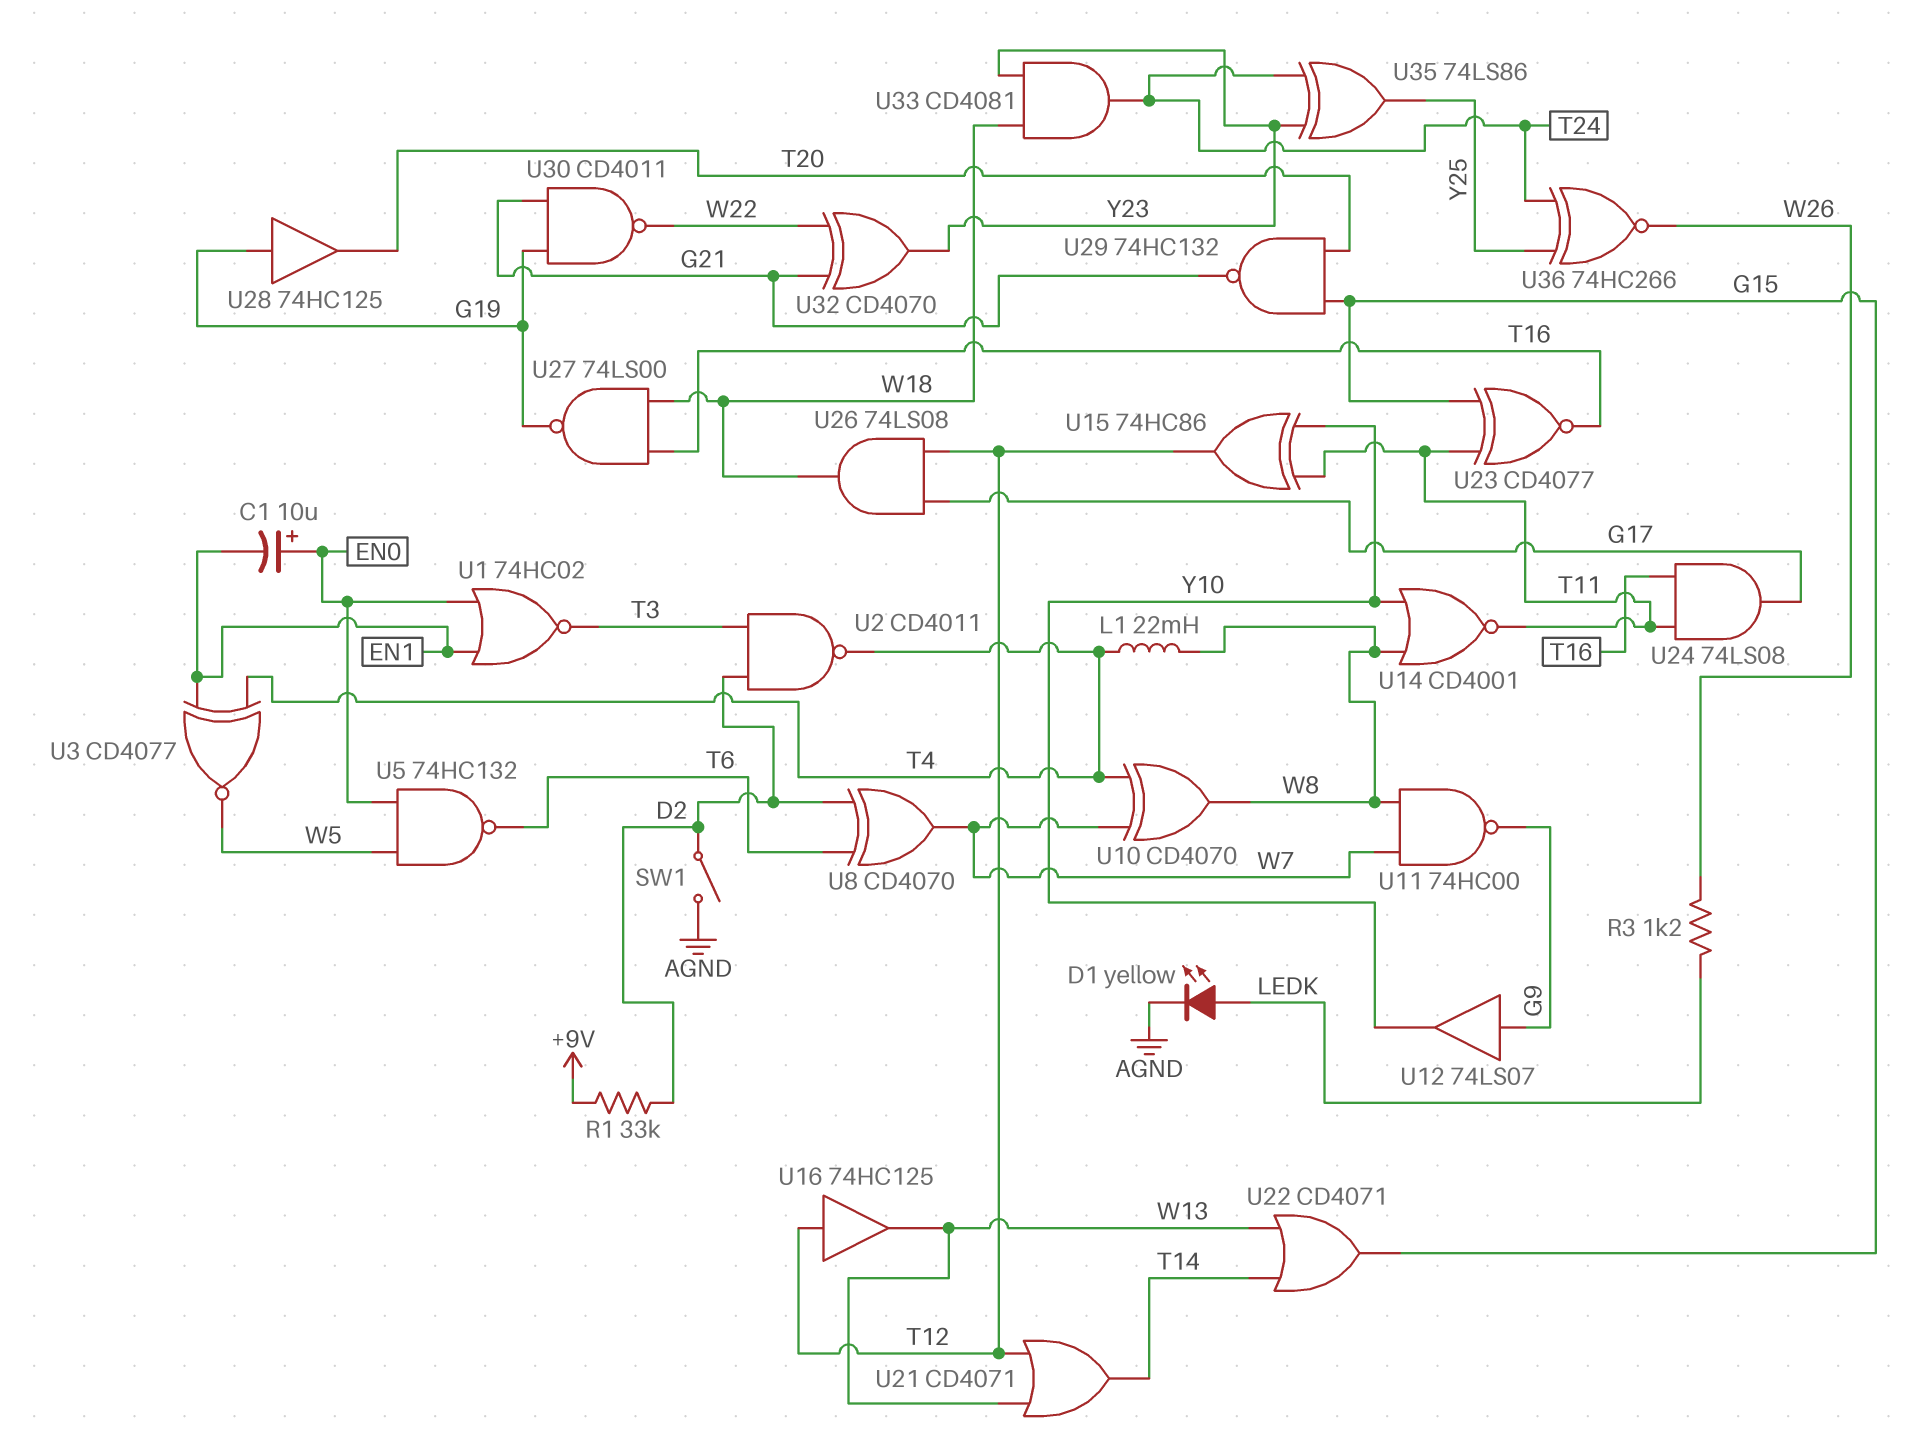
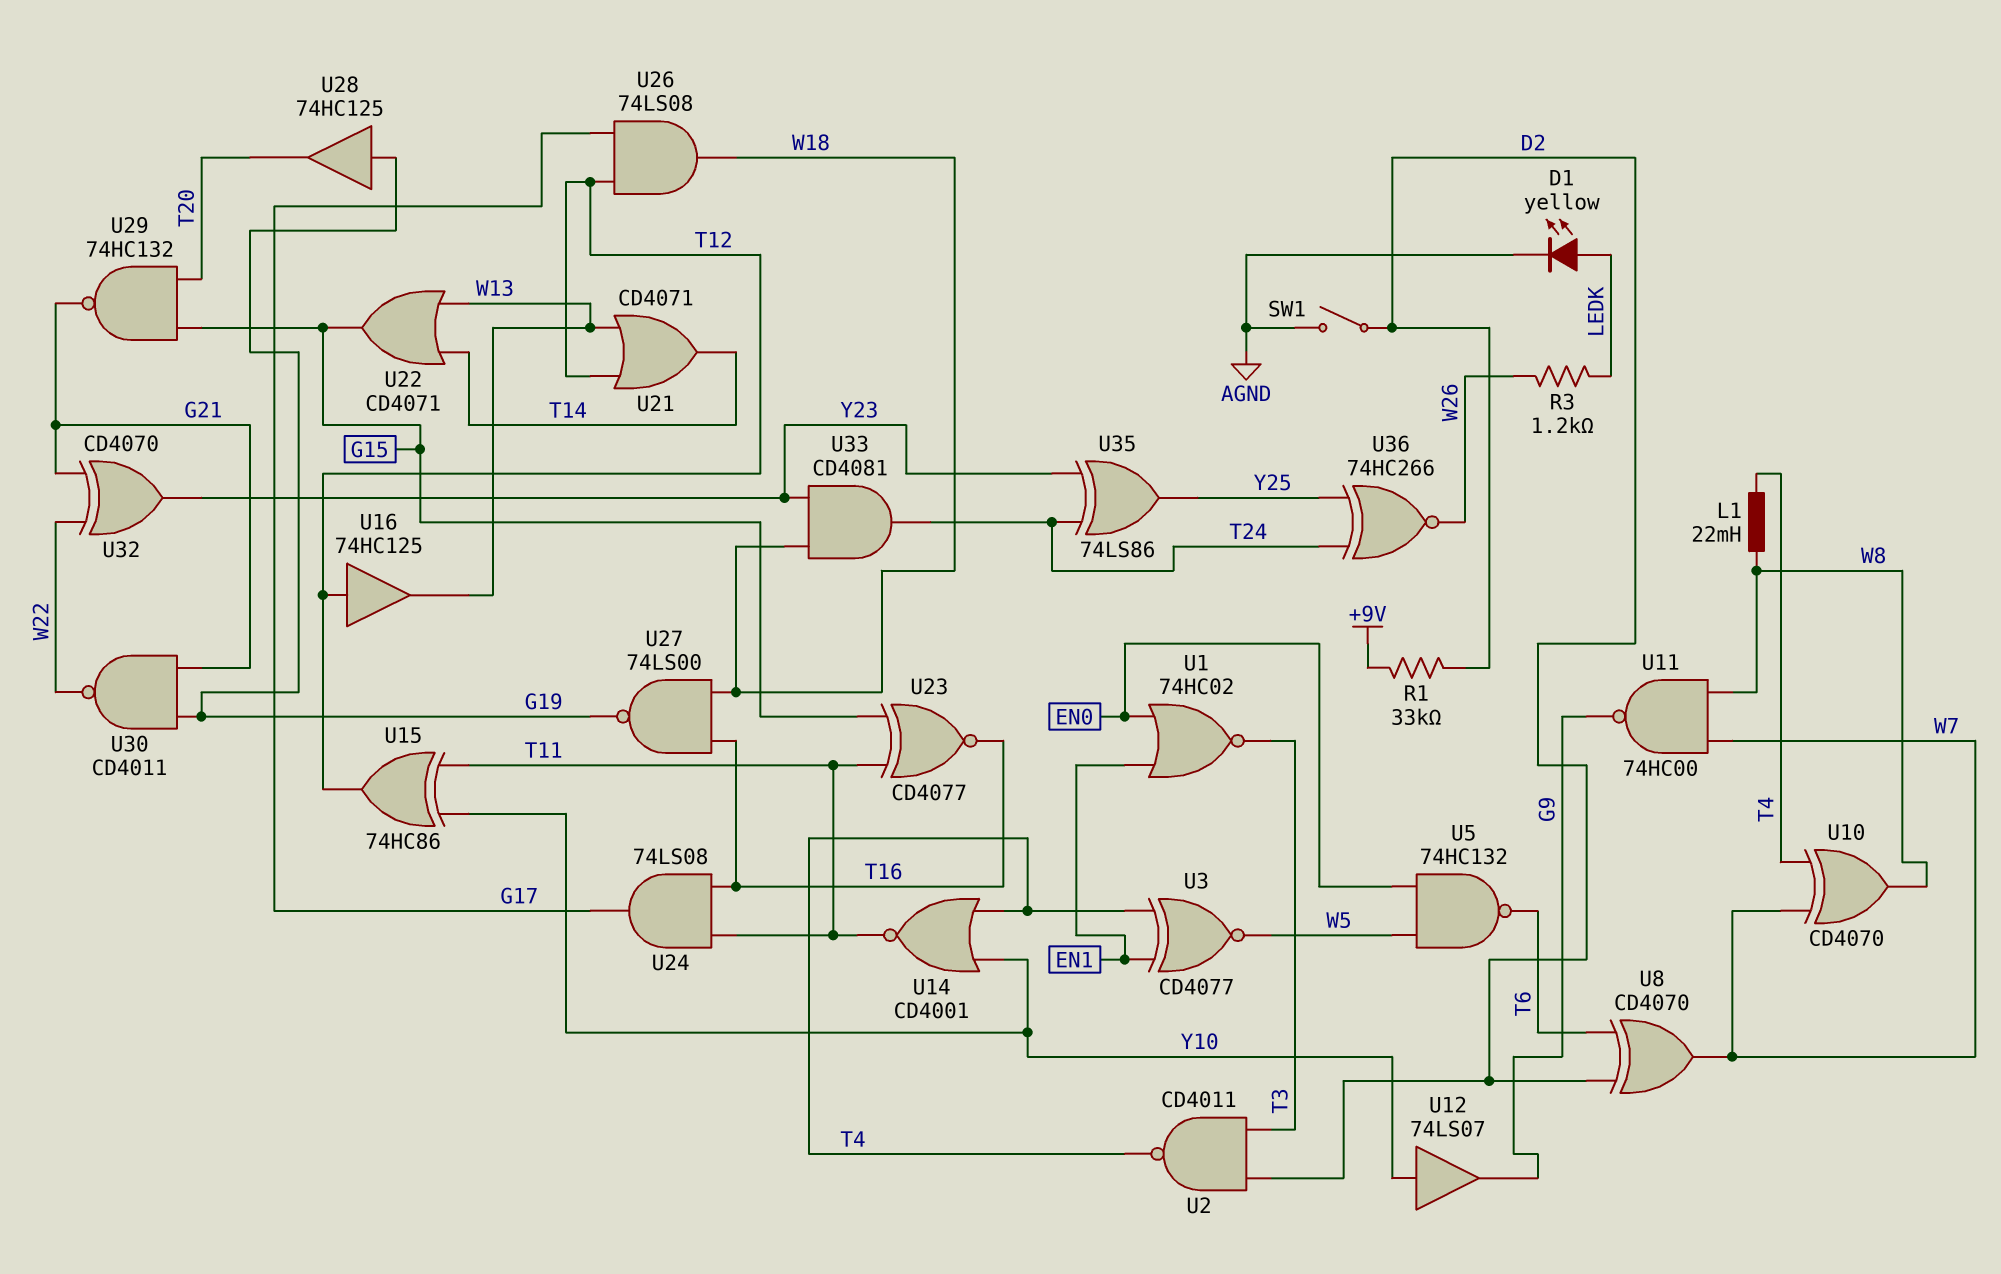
C1: 10uF (plus EN0, minus EN1) -> none
U12: buffer 74LS07 (in G9, out Y10) -> buffer 74LS07 (in Y10, out G9)
U14: NOR CD4001 (in W8, in Y10, out T11) -> NOR CD4001 (in T4, in Y10, out T11)

